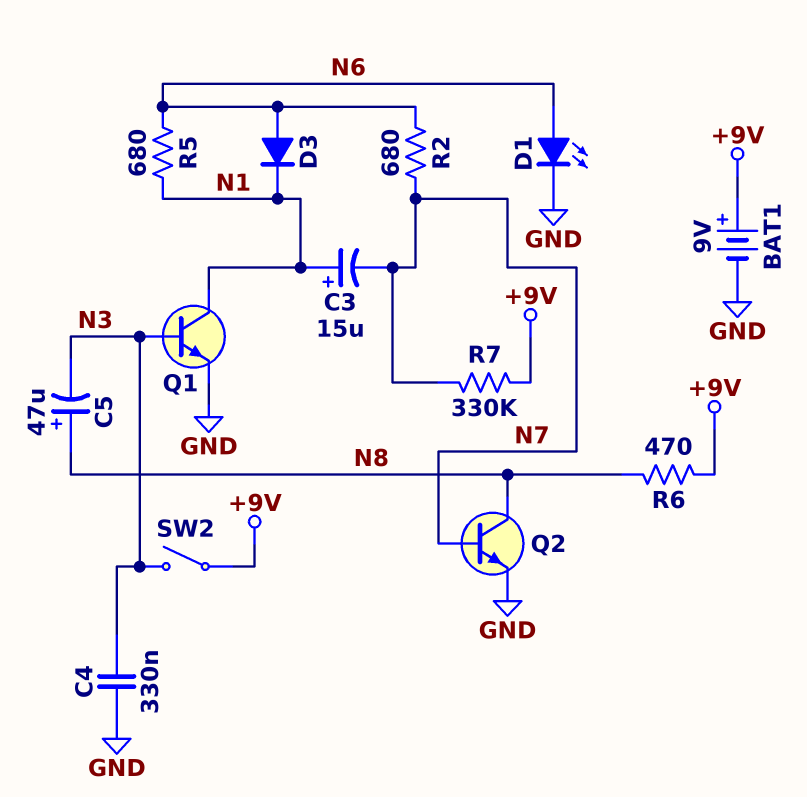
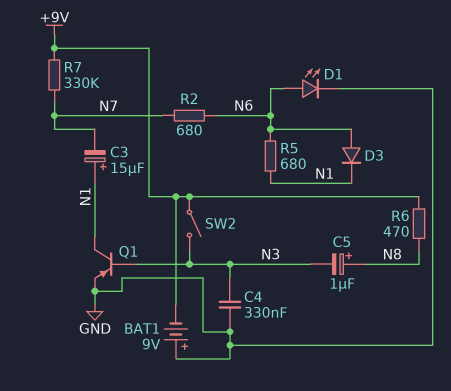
BAT1: 9V (plus +9V, minus GND) -> 9V (plus GND, minus +9V)
C5: 47uF (plus N8, minus N3) -> 1uF (plus N8, minus N3)
Q1: NPN (B N3, C N1, E GND) -> PNP (B N3, C N1, E GND)
Q2: NPN (B N7, C N8, E GND) -> none

